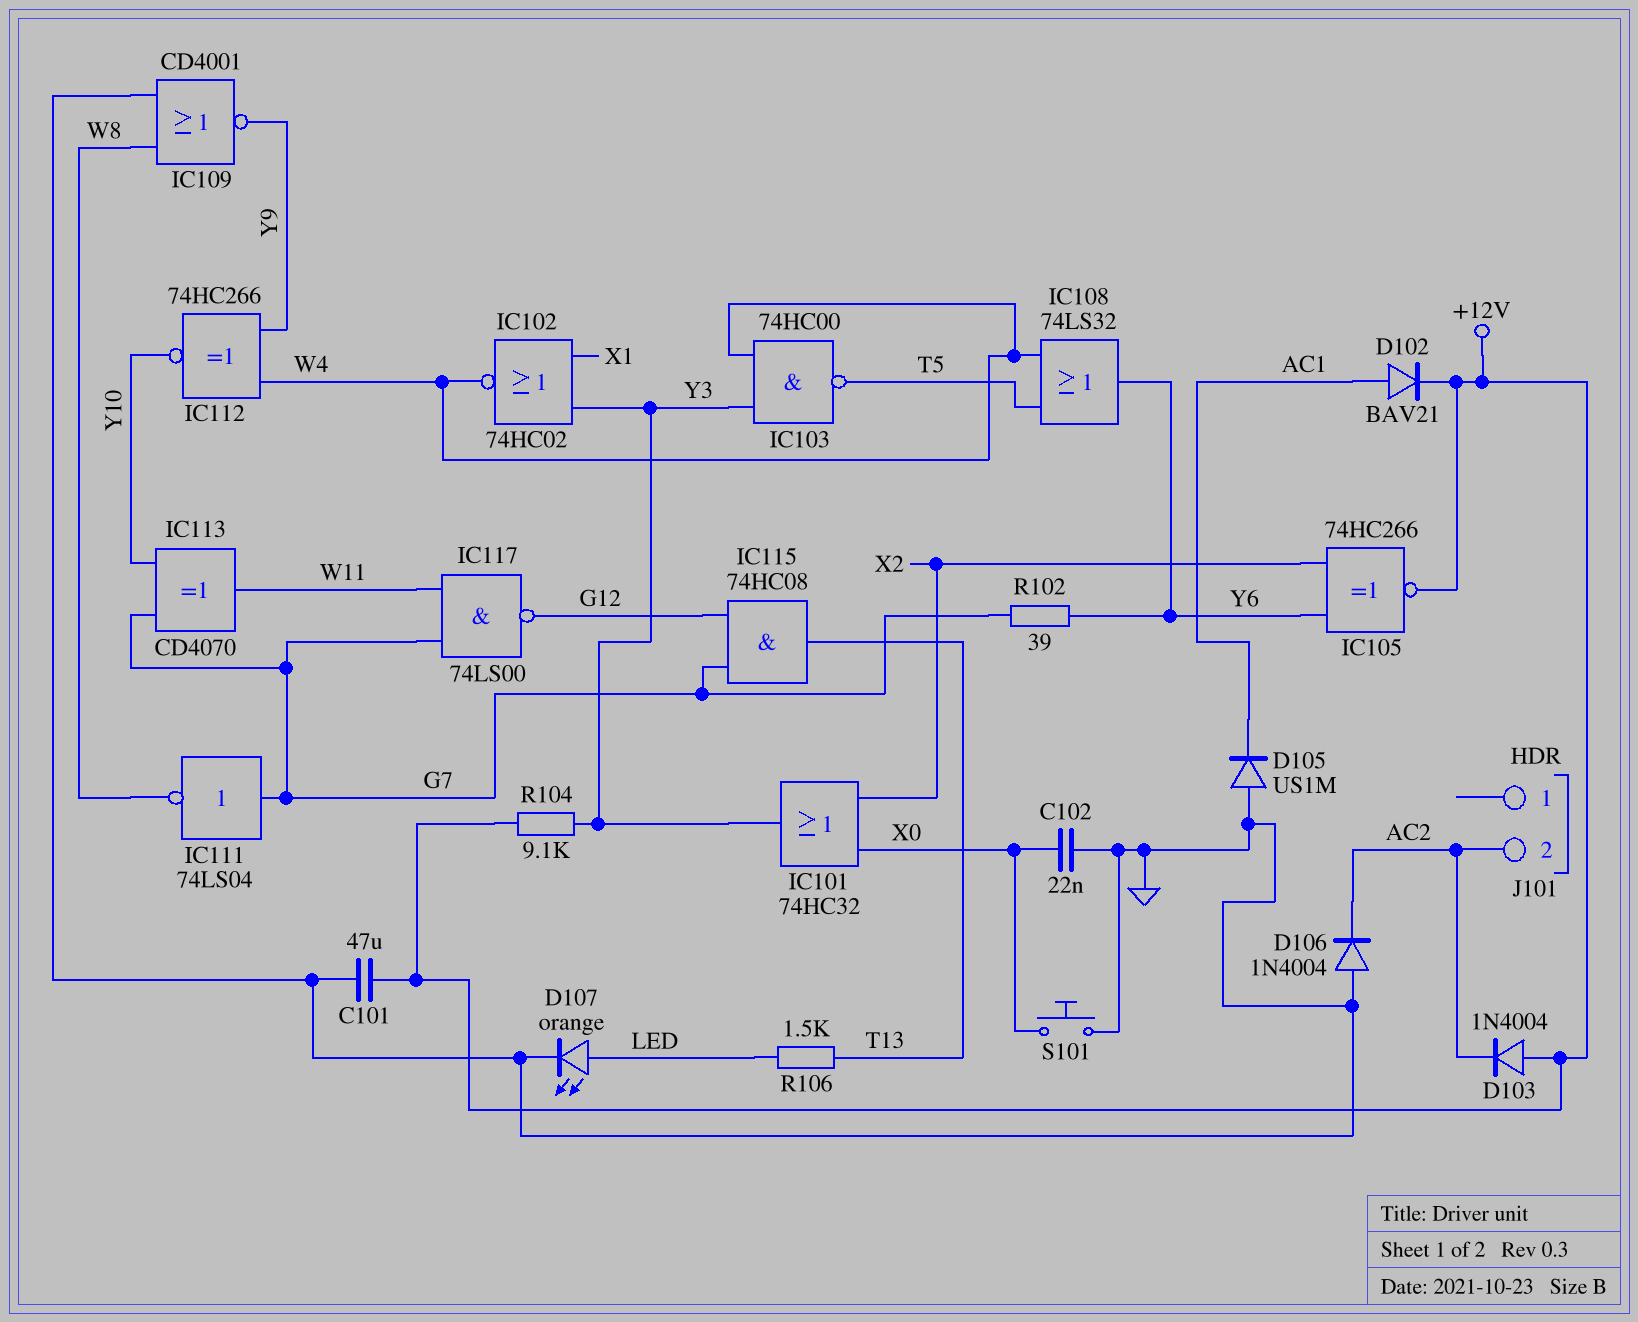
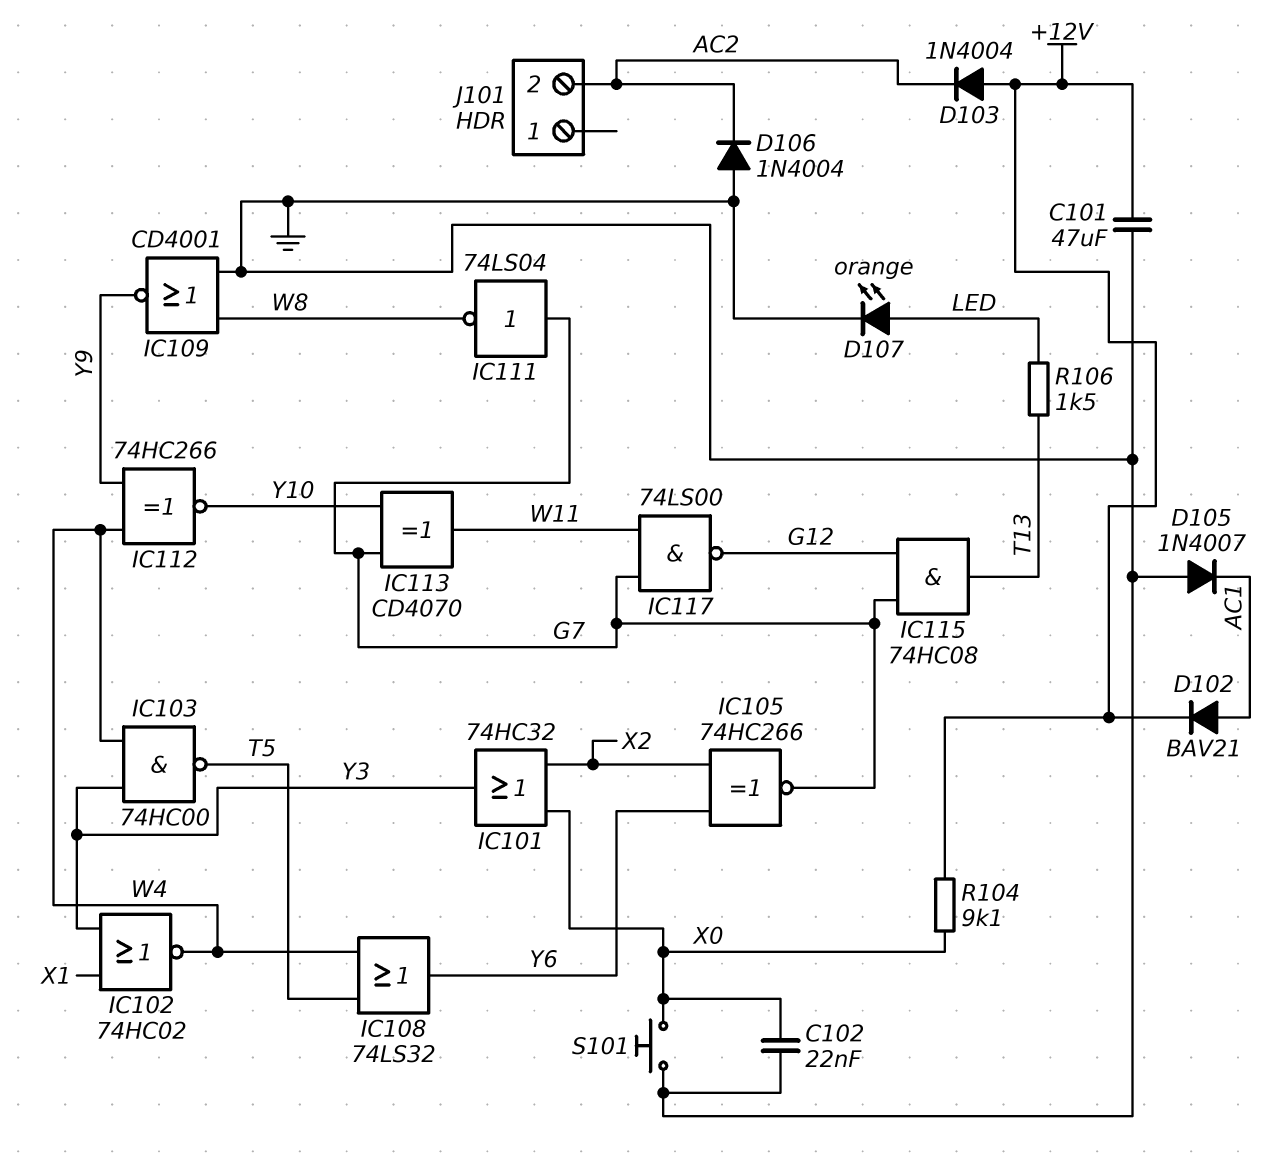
D105: diode US1M (A GND, K AC1) -> diode 1N4007 (A GND, K AC1)
IC105: XNOR 74HC266 (in X2, in Y6, out +12V) -> XNOR 74HC266 (in X2, in Y6, out G7)
R102: 39 (G7, Y6) -> none
R104: 9.1k (+12V, Y3) -> 9.1k (+12V, X0)

